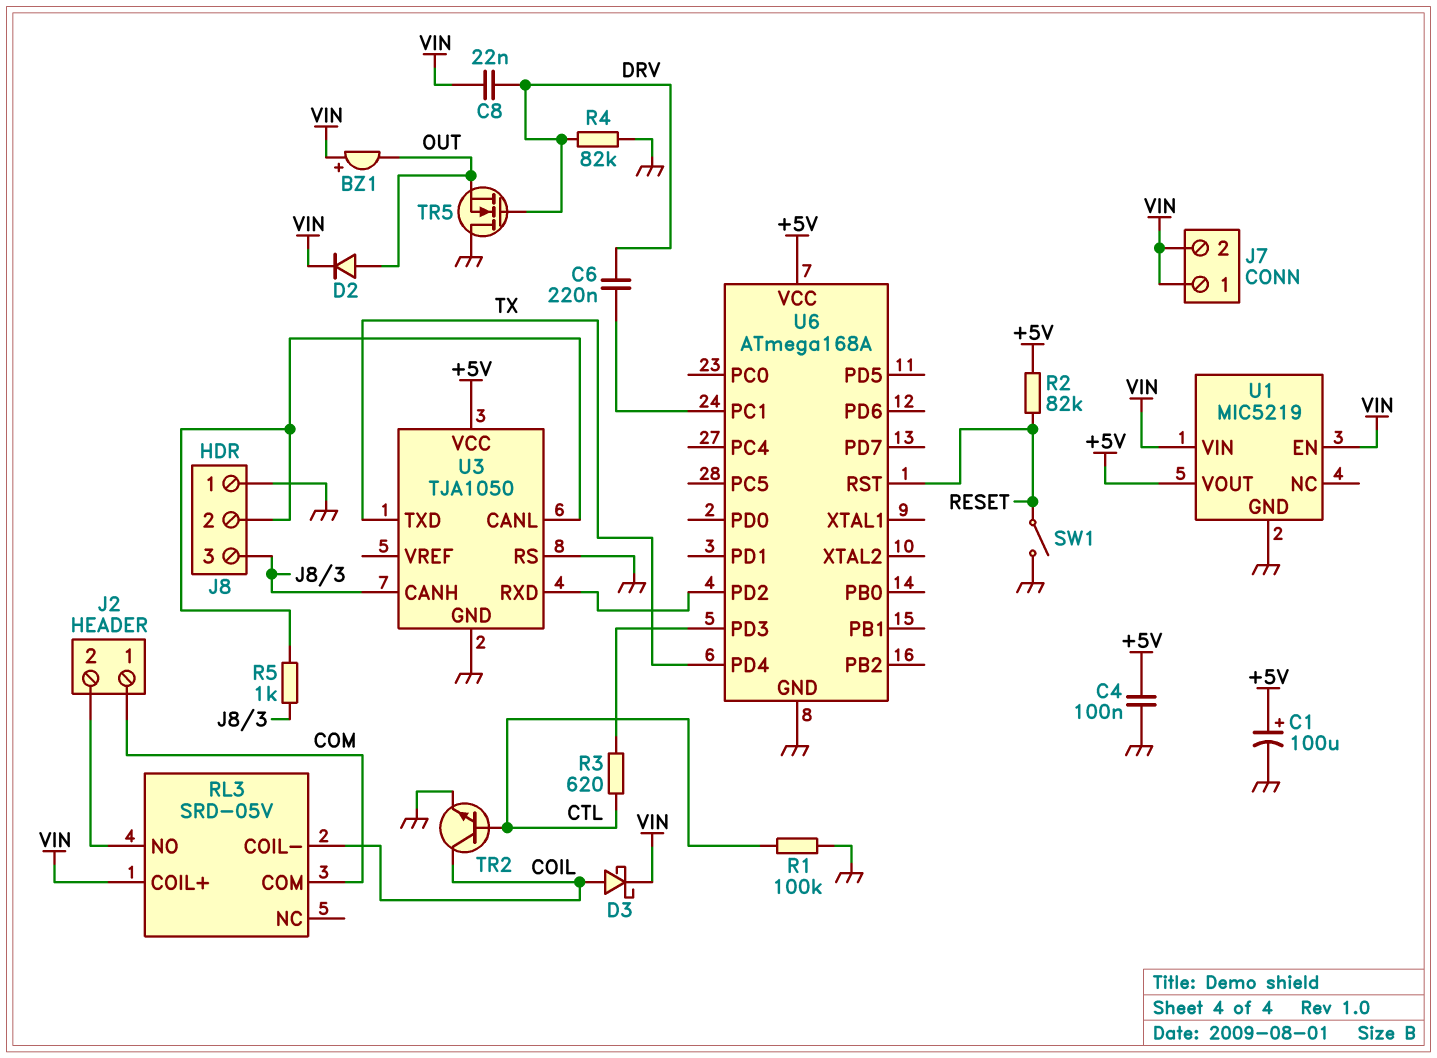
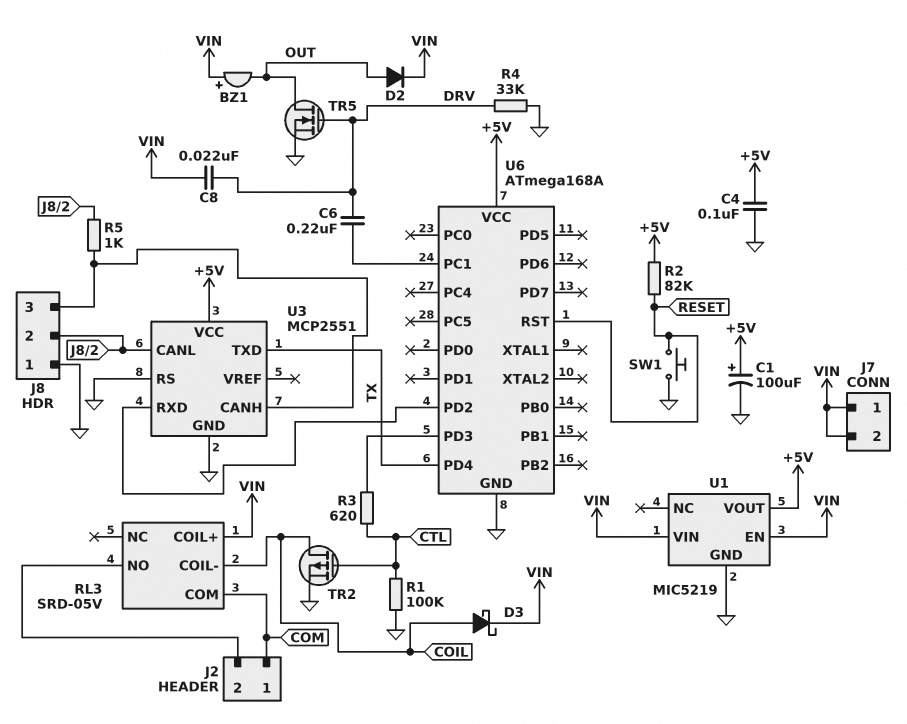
R4: 82k (DRV, GND) -> 33k (DRV, GND)
SW1: switch (GND, RESET) -> button (GND, RESET)
TR2: NPN (B CTL, C COIL, E GND) -> PMOS (G CTL, D COIL, S GND)
TR5: NMOS (G DRV, D GND, S OUT) -> NMOS (G DRV, D OUT, S GND)
U3: TJA1050 -> MCP2551

